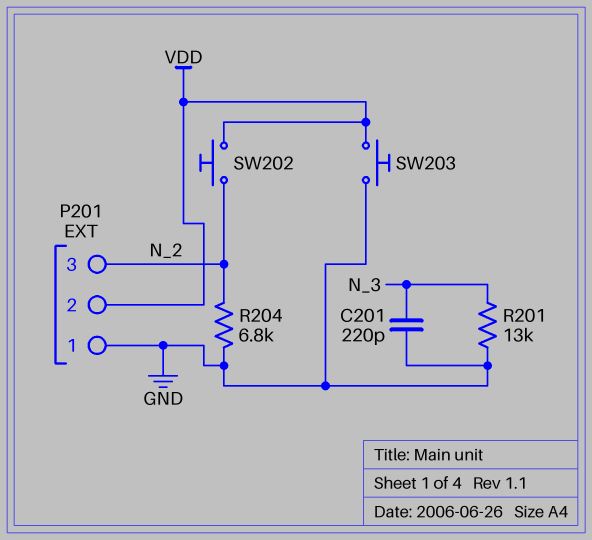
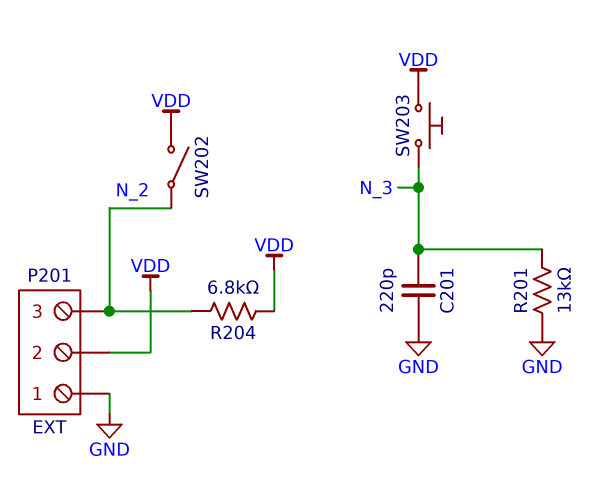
R204: 6.8k (GND, N_2) -> 6.8k (N_2, VDD)
SW202: button (N_2, VDD) -> switch (N_2, VDD)
SW203: button (GND, VDD) -> button (N_3, VDD)

